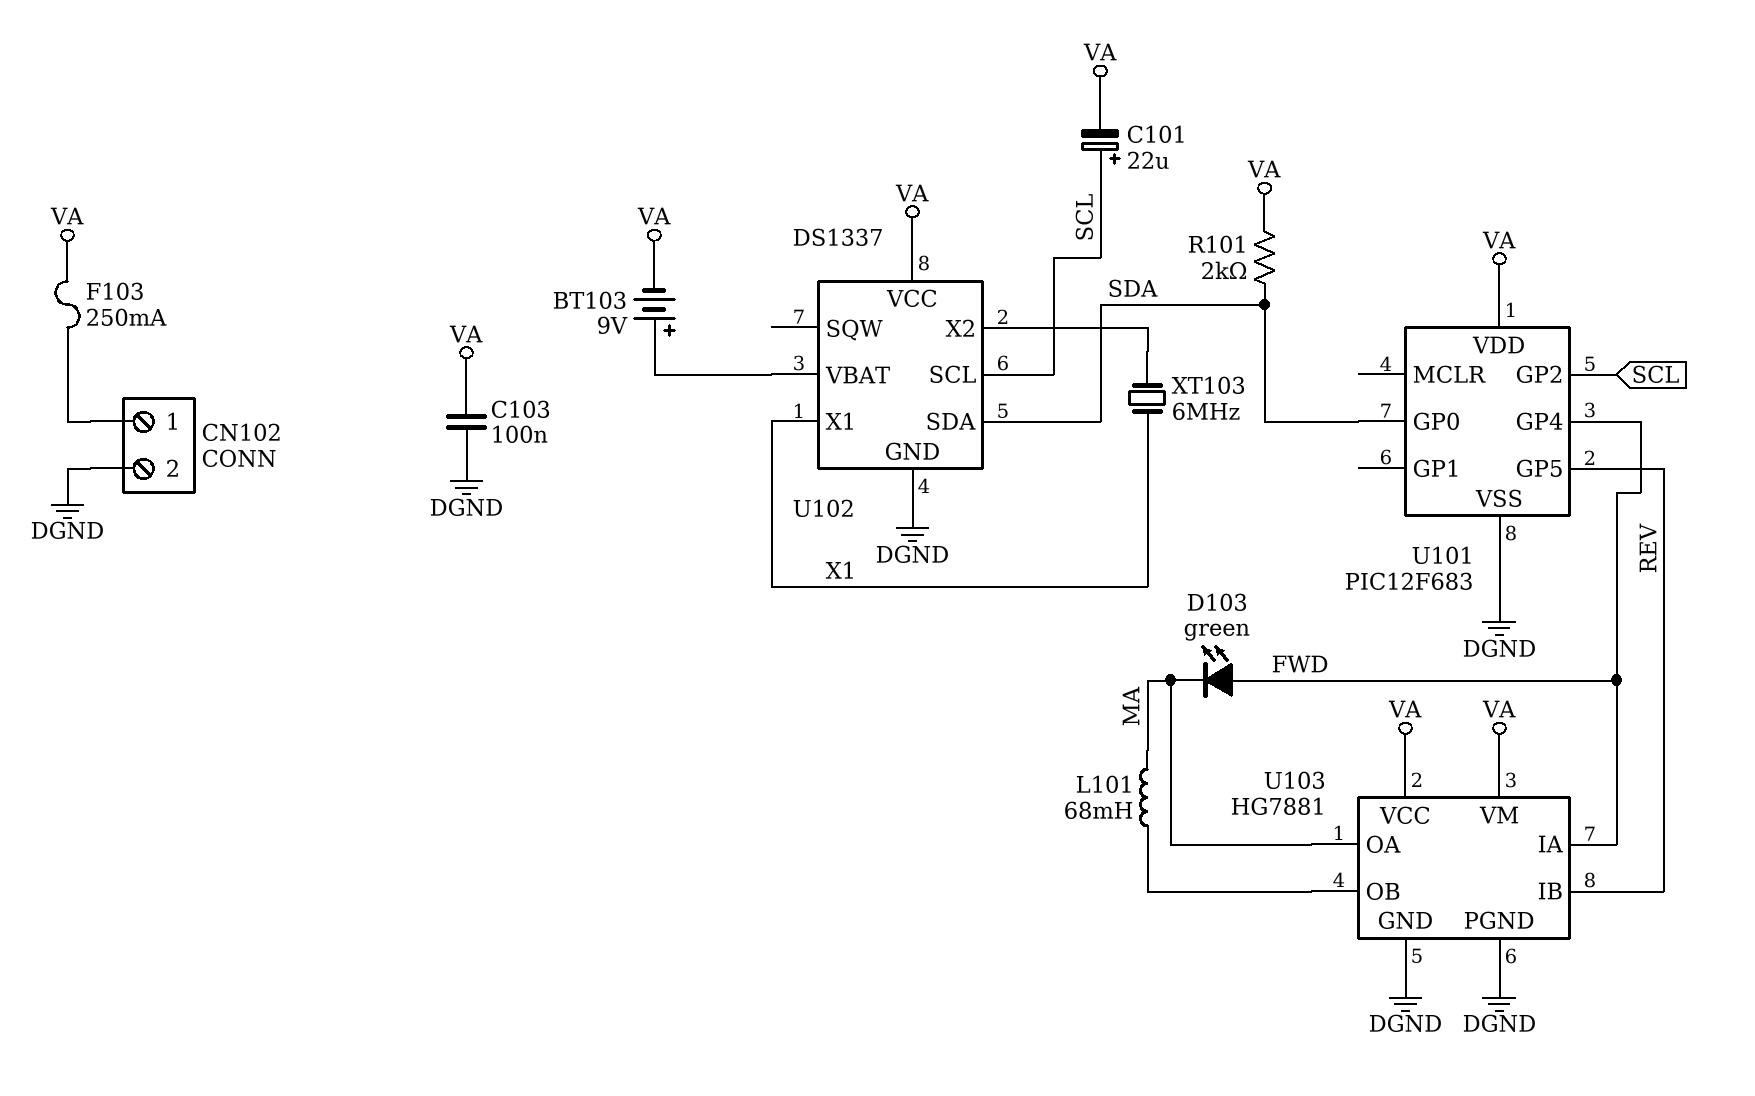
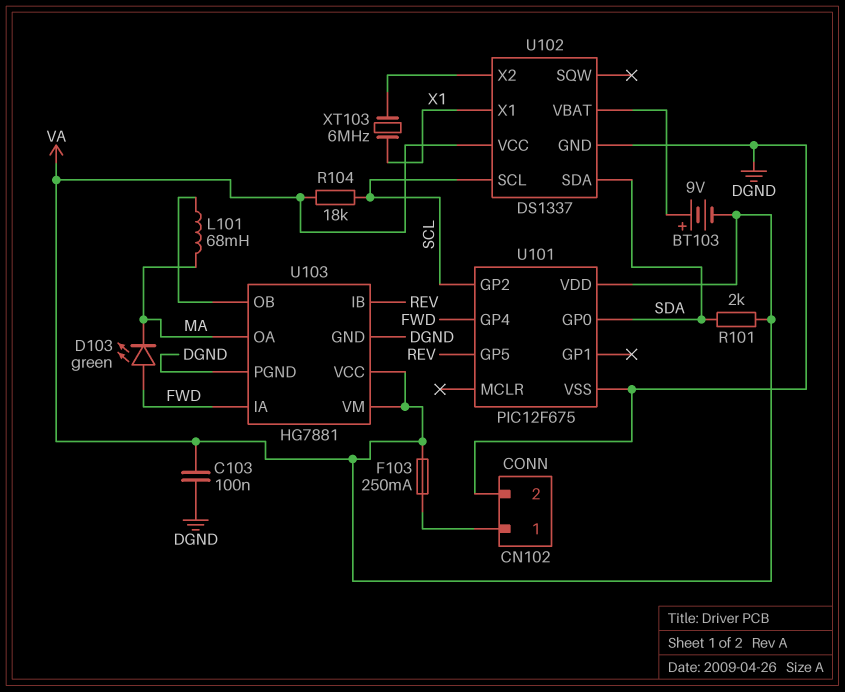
C101: 22uF (plus SCL, minus VA) -> none
R104: none -> 18k (SCL, VA)
U101: PIC12F683 -> PIC12F675

